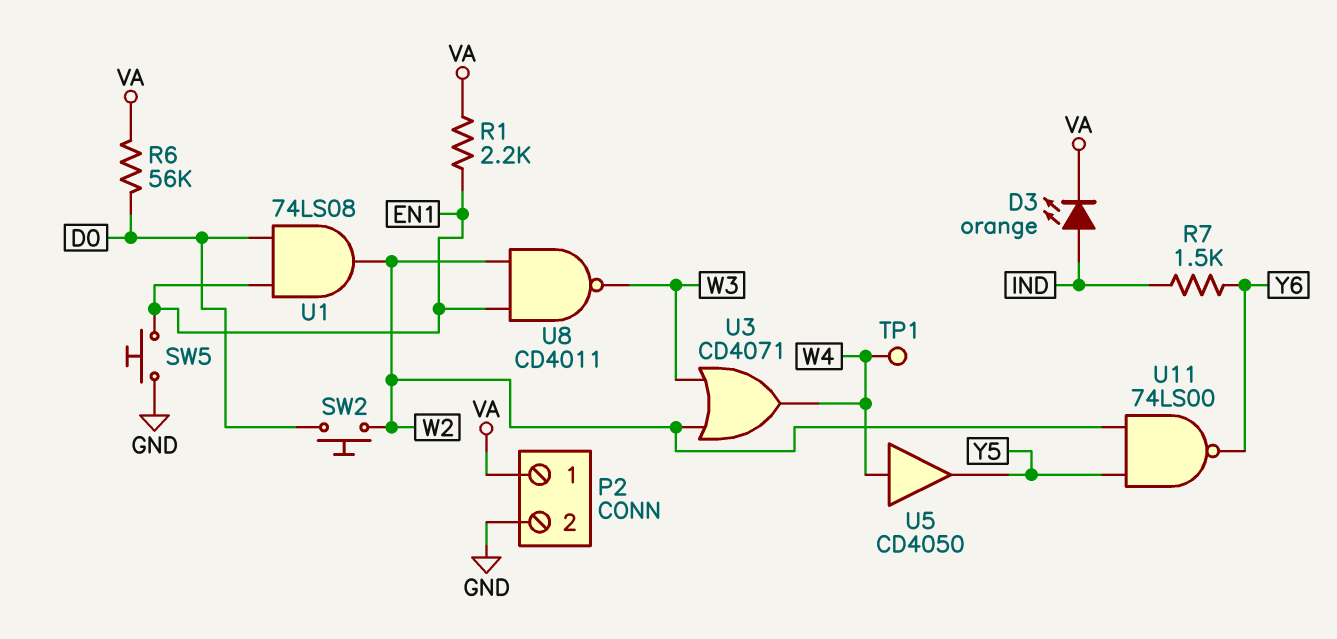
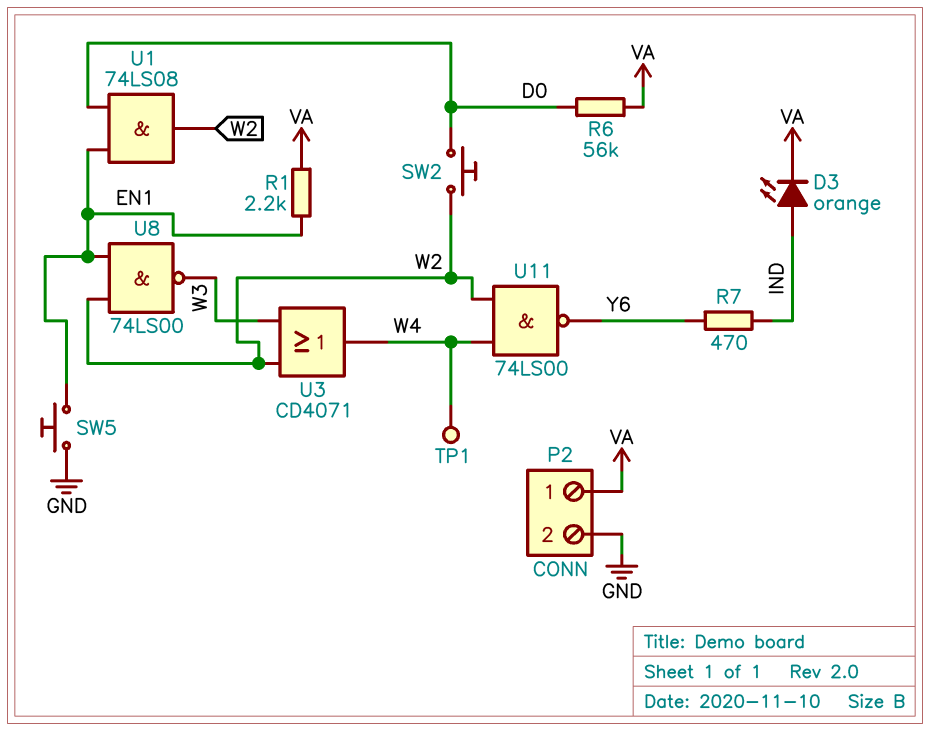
R7: 1.5k (IND, Y6) -> 470 (IND, Y6)
U5: buffer CD4050 (in W4, out Y5) -> none
U8: NAND CD4011 (in EN1, in W2, out W3) -> NAND 74LS00 (in EN1, in W2, out W3)
U11: NAND 74LS00 (in W2, in Y5, out Y6) -> NAND 74LS00 (in W2, in W4, out Y6)

